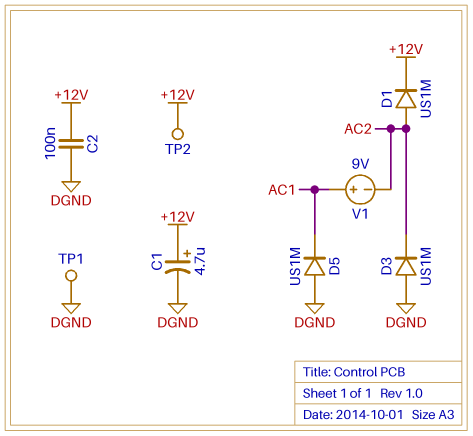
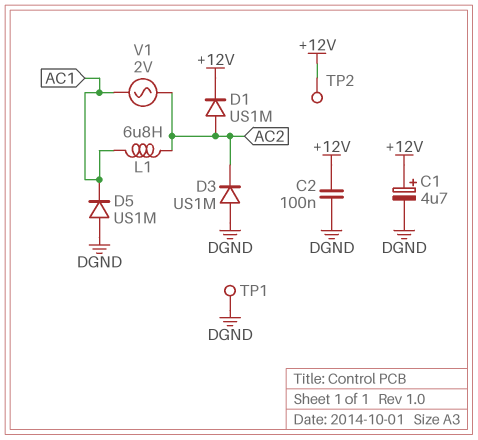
L1: none -> 6.8uH (AC1, AC2)
V1: 9V (plus AC1, minus AC2) -> AC 2V (AC1, AC2)

